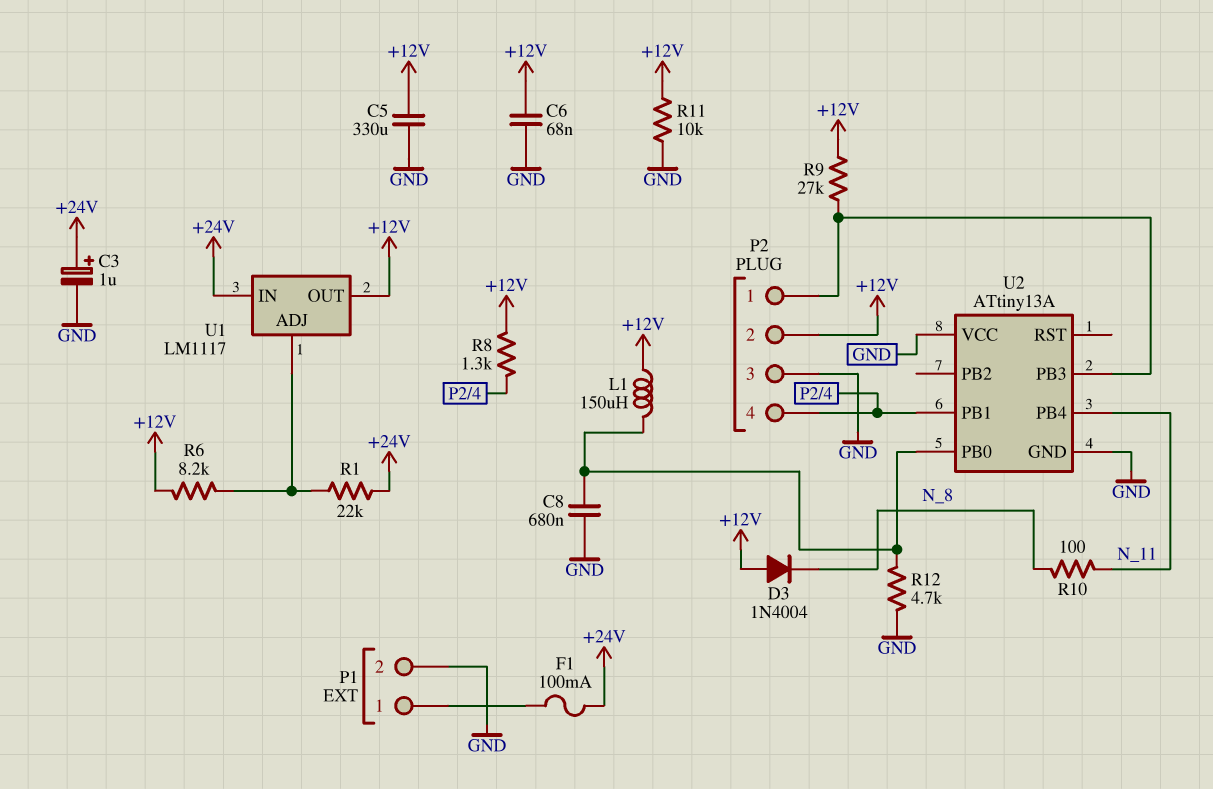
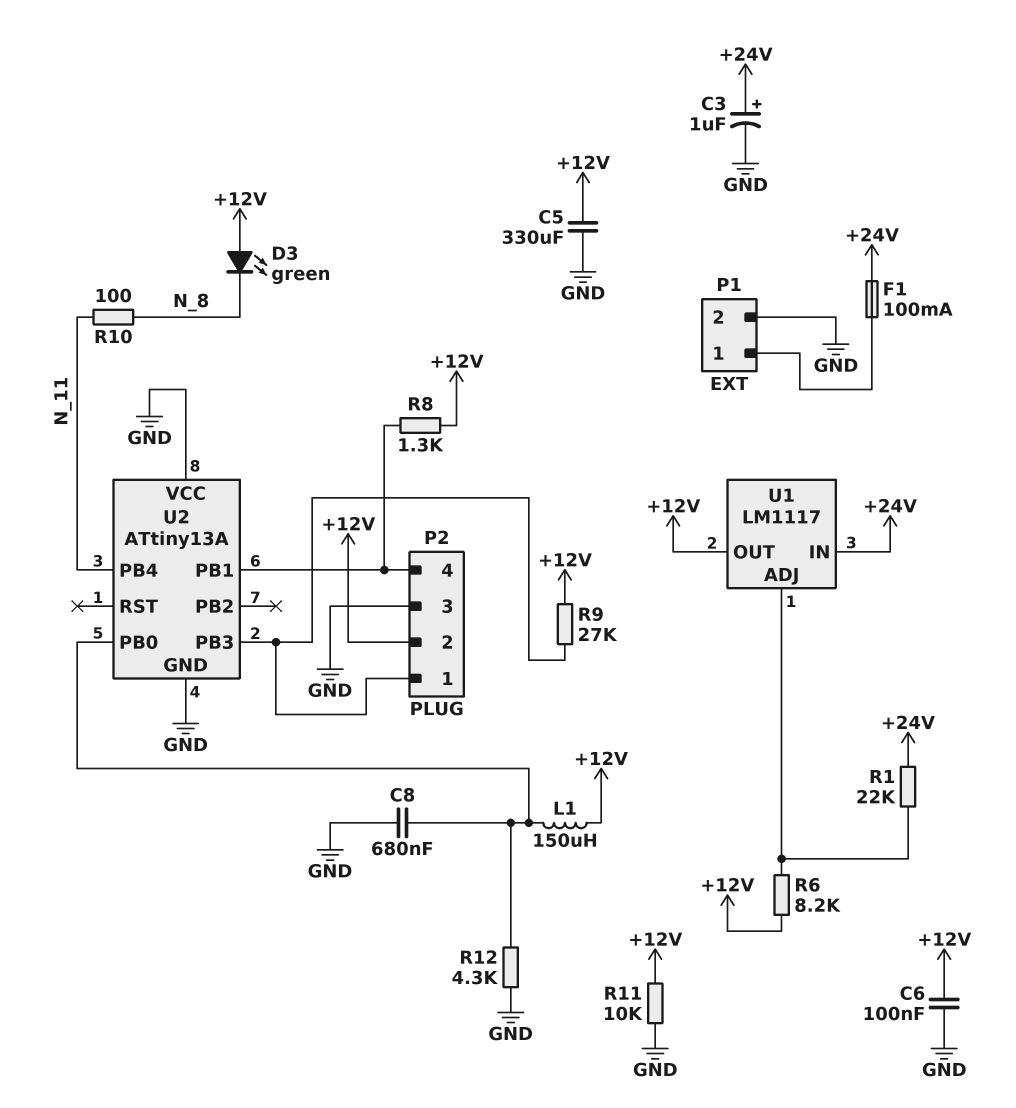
C6: 68nF (+12V, GND) -> 100nF (+12V, GND)
D3: diode 1N4004 (A +12V, K N_8) -> LED green (A +12V, K N_8)
R12: 4.7k (GND, U2/PB0) -> 4.3k (GND, U2/PB0)

